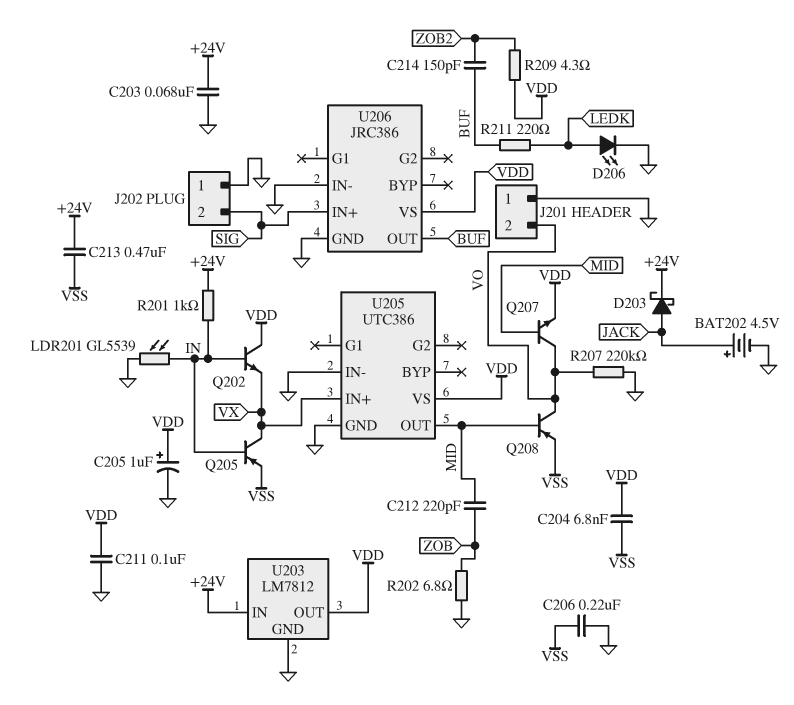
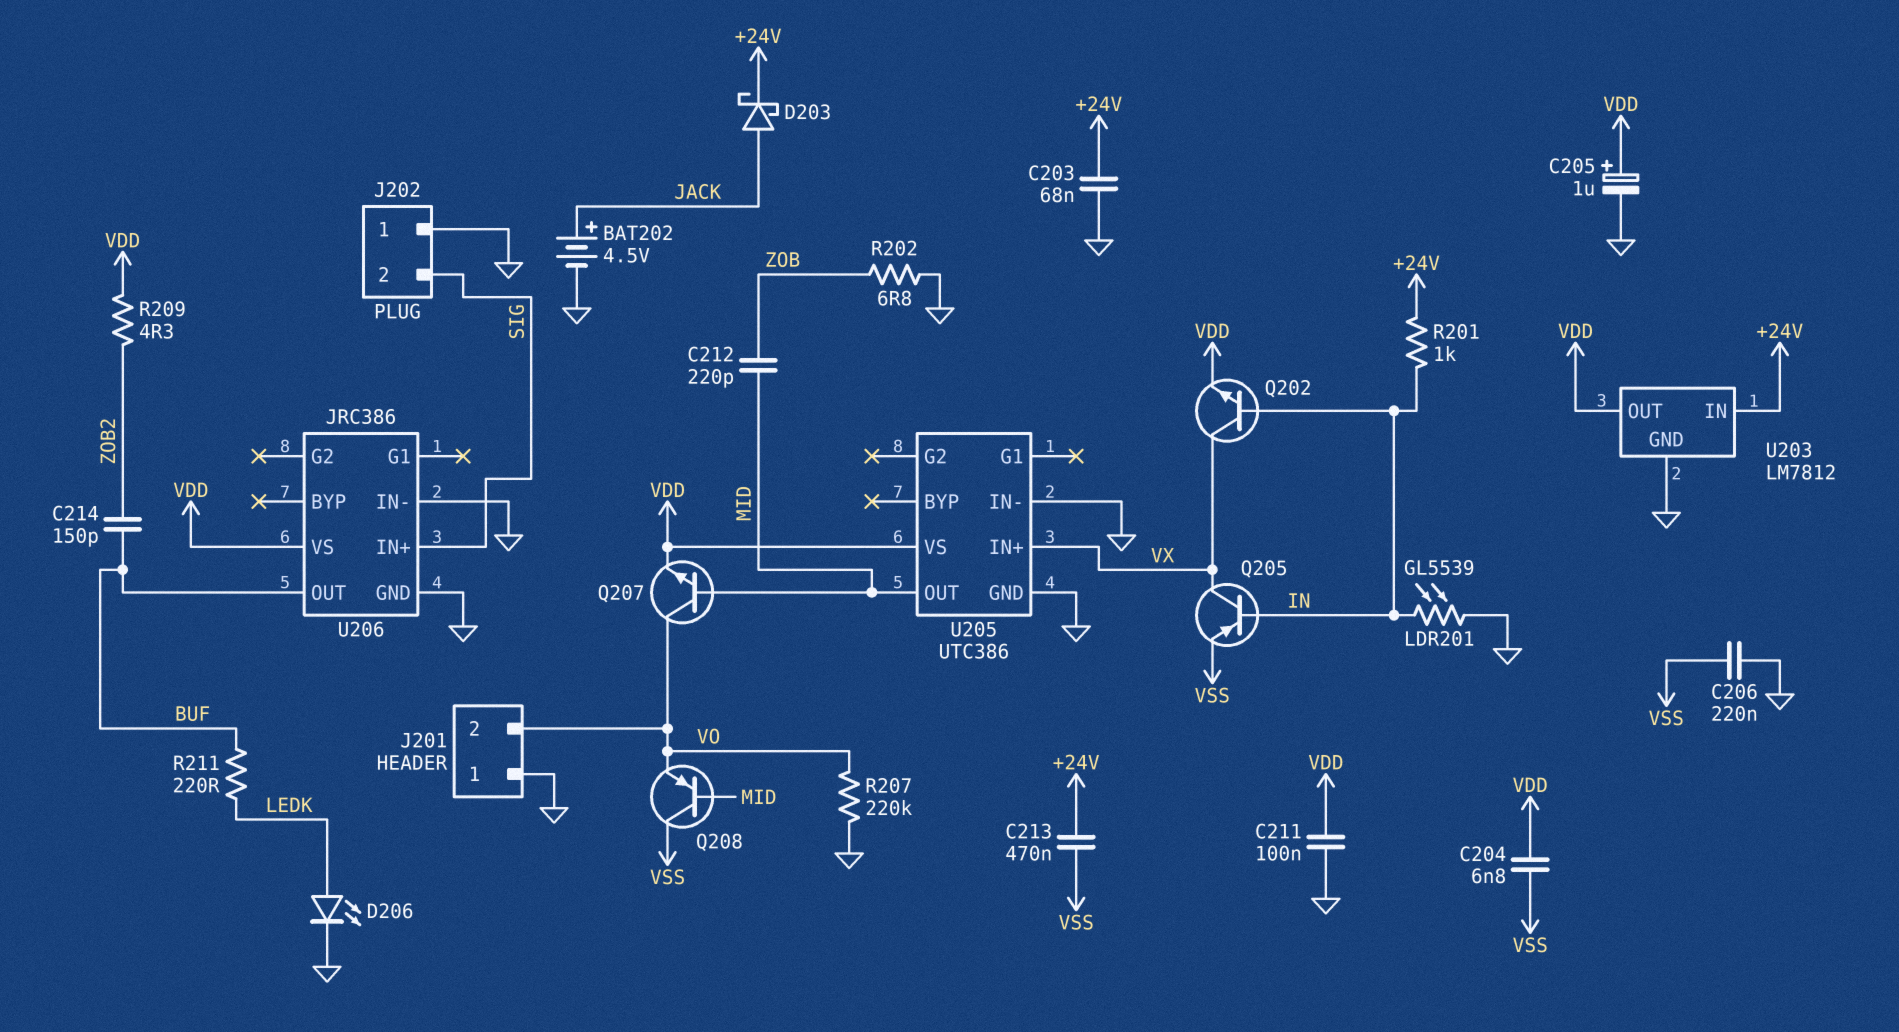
Q202: NPN (B IN, C VDD, E VX) -> NPN (B IN, C VX, E VDD)
Q208: PNP (B MID, C VO, E VSS) -> PNP (B MID, C VSS, E VO)

